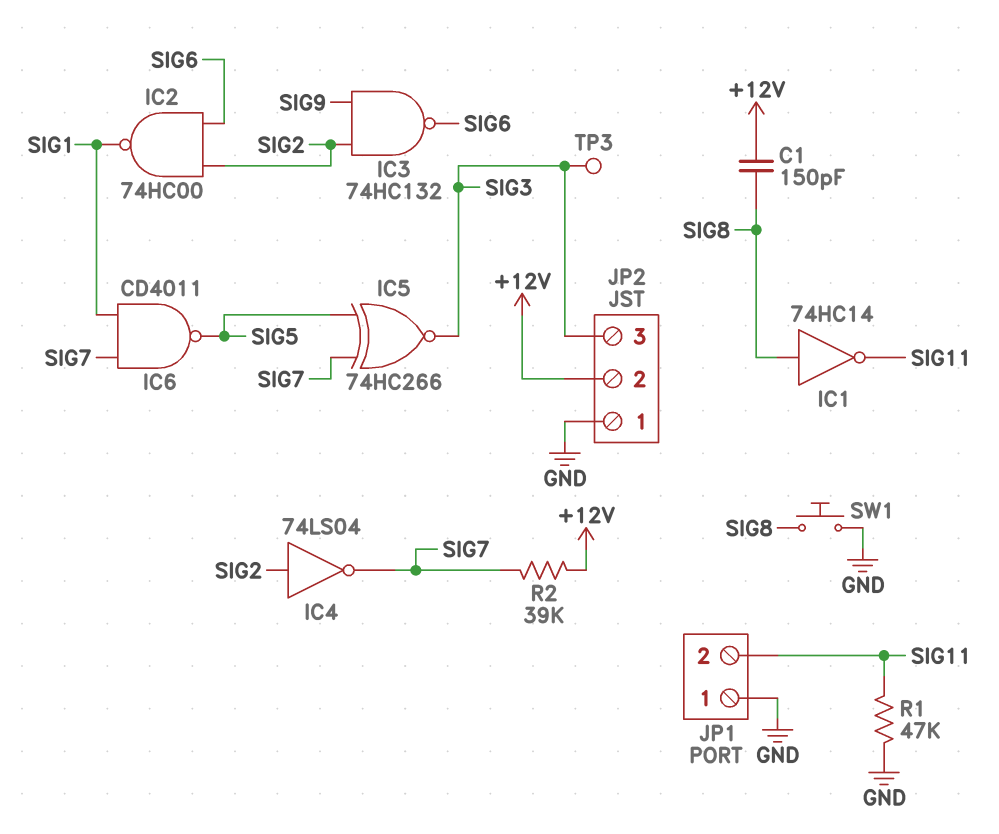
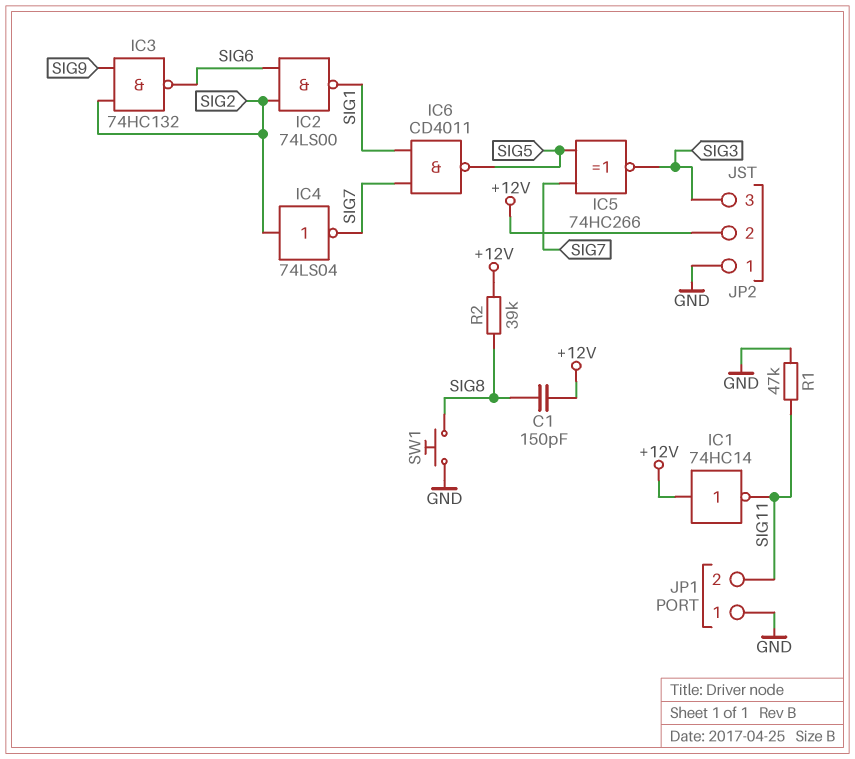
IC1: NOT 74HC14 (in SIG8, out SIG11) -> NOT 74HC14 (in +12V, out SIG11)
IC2: NAND 74HC00 (in SIG2, in SIG6, out SIG1) -> NAND 74LS00 (in SIG2, in SIG6, out SIG1)
R2: 39k (+12V, SIG7) -> 39k (+12V, SIG8)
TP3: test point (SIG3) -> none

